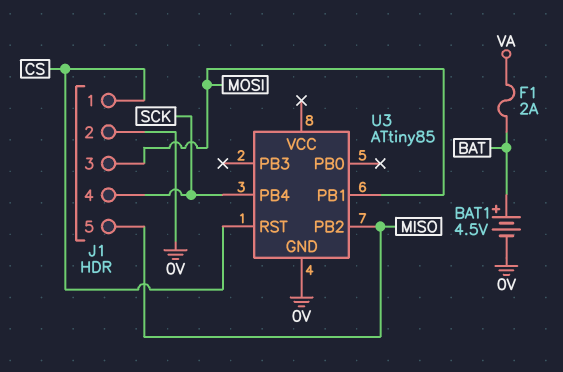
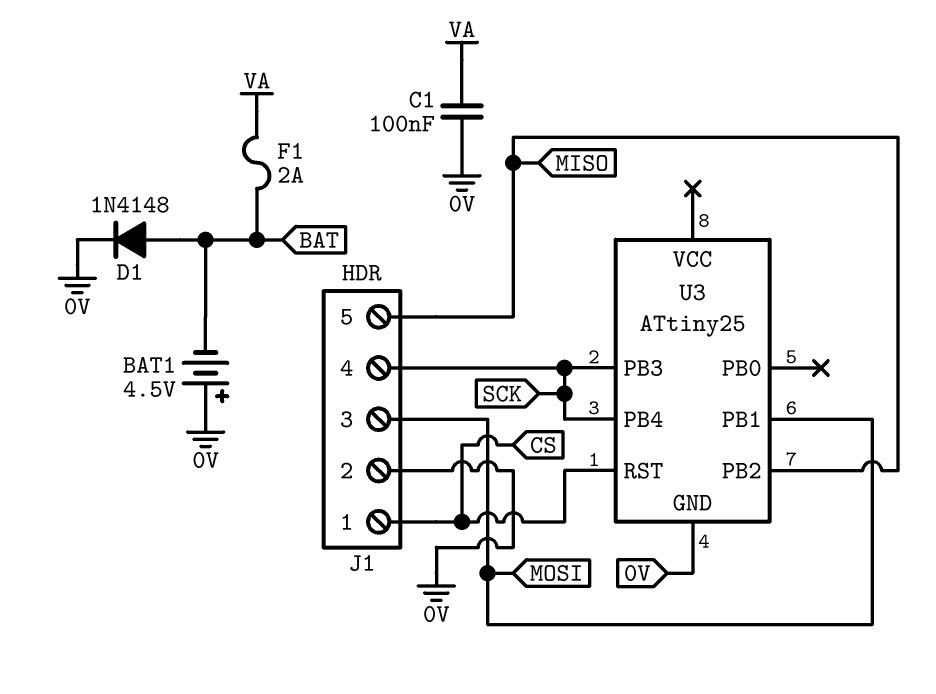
BAT1: 4.5V (plus BAT, minus 0V) -> 4.5V (plus 0V, minus BAT)
C1: none -> 100nF (0V, VA)
D1: none -> diode 1N4148 (A BAT, K 0V)
U3: ATtiny85 -> ATtiny25
U3 pin PB3: none -> SCK

